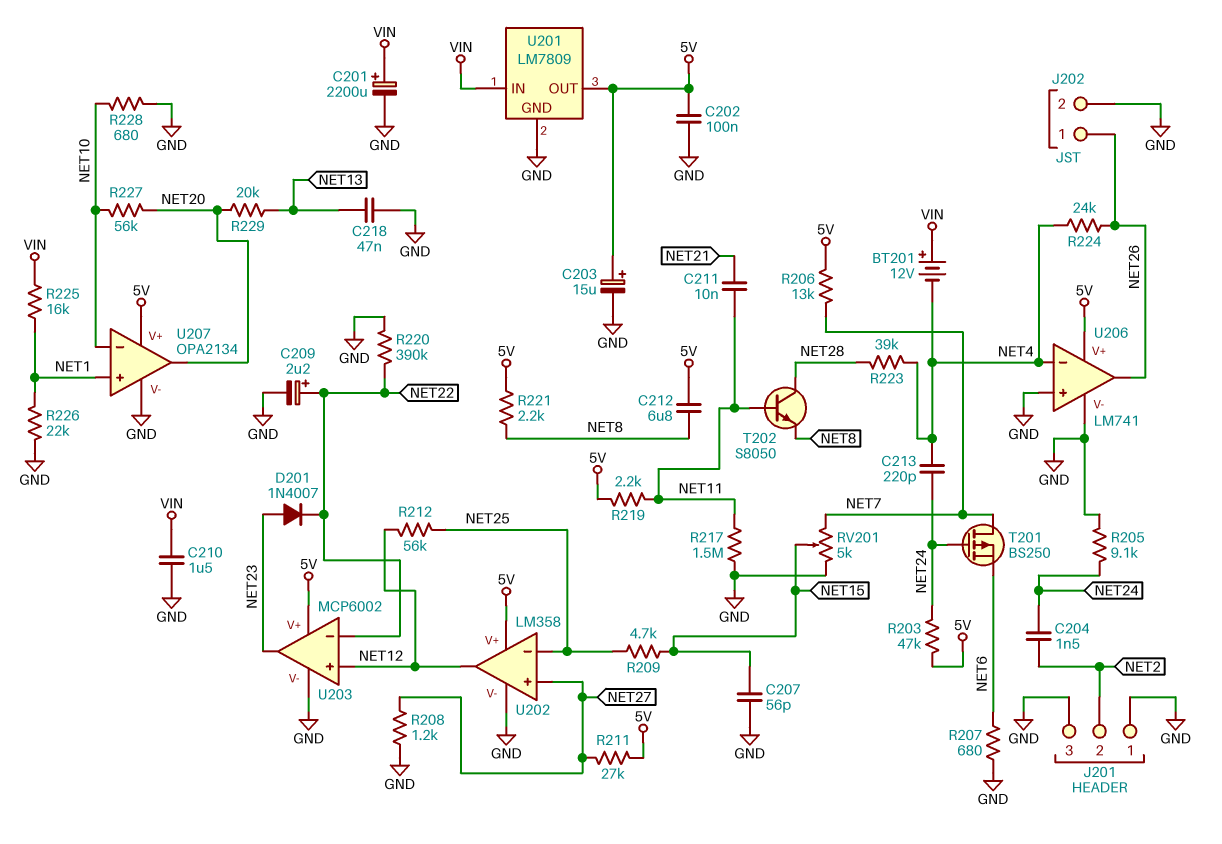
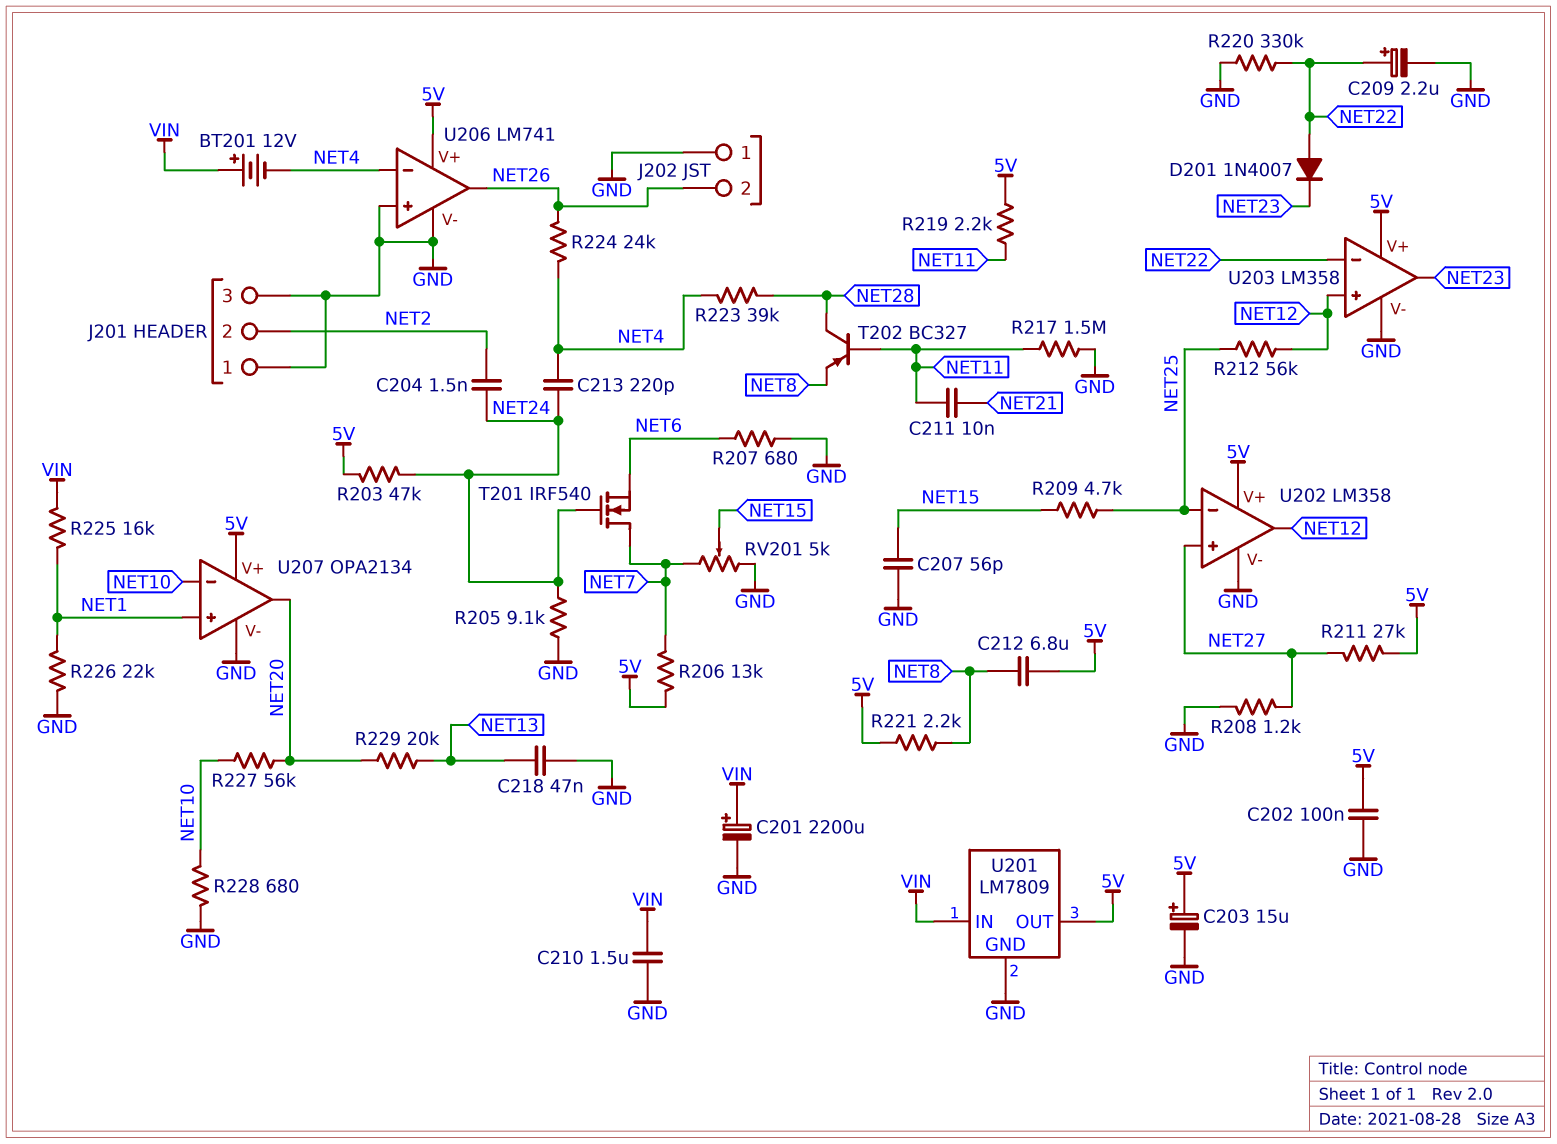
D201: diode 1N4007 (A NET23, K NET22) -> diode 1N4007 (A NET22, K NET23)
J202 pin 1: NET26 -> GND
J202 pin 2: GND -> NET26
R220: 390k (GND, NET22) -> 330k (GND, NET22)
T201: PMOS BS250 (G NET24, D NET7, S NET6) -> NMOS IRF540 (G NET24, D NET7, S NET6)
T202: NPN S8050 (B NET11, C NET28, E NET8) -> PNP BC327 (B NET11, C NET28, E NET8)
U203: MCP6002 -> LM358

